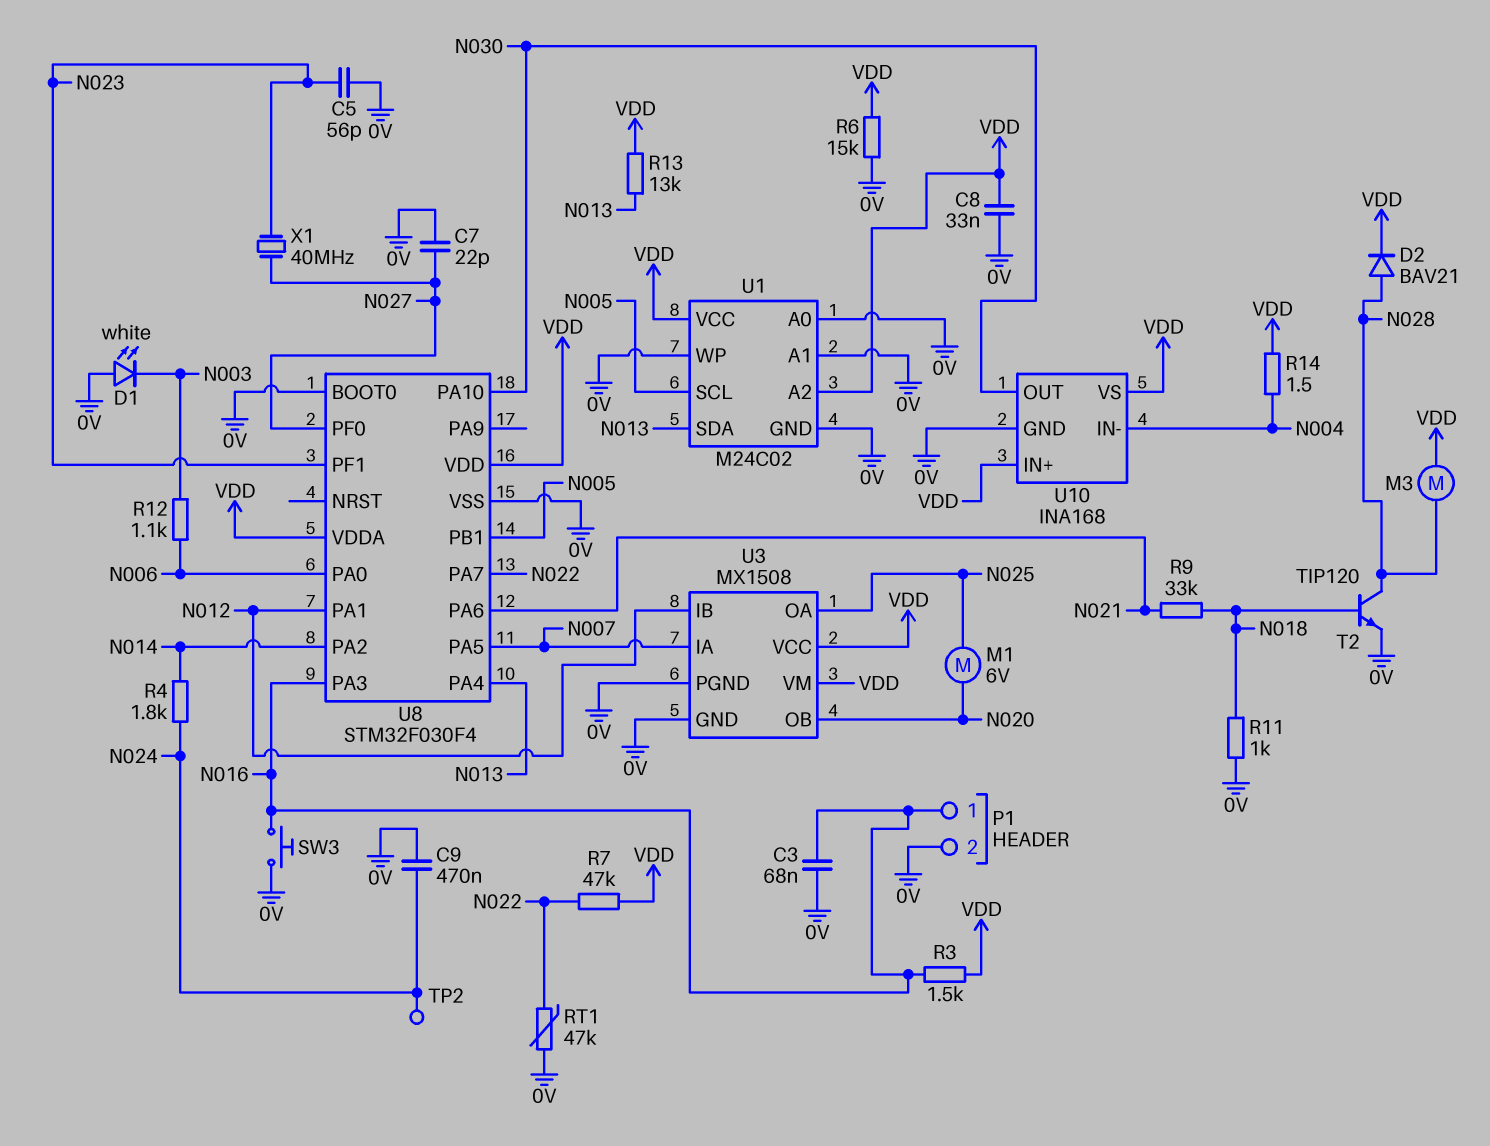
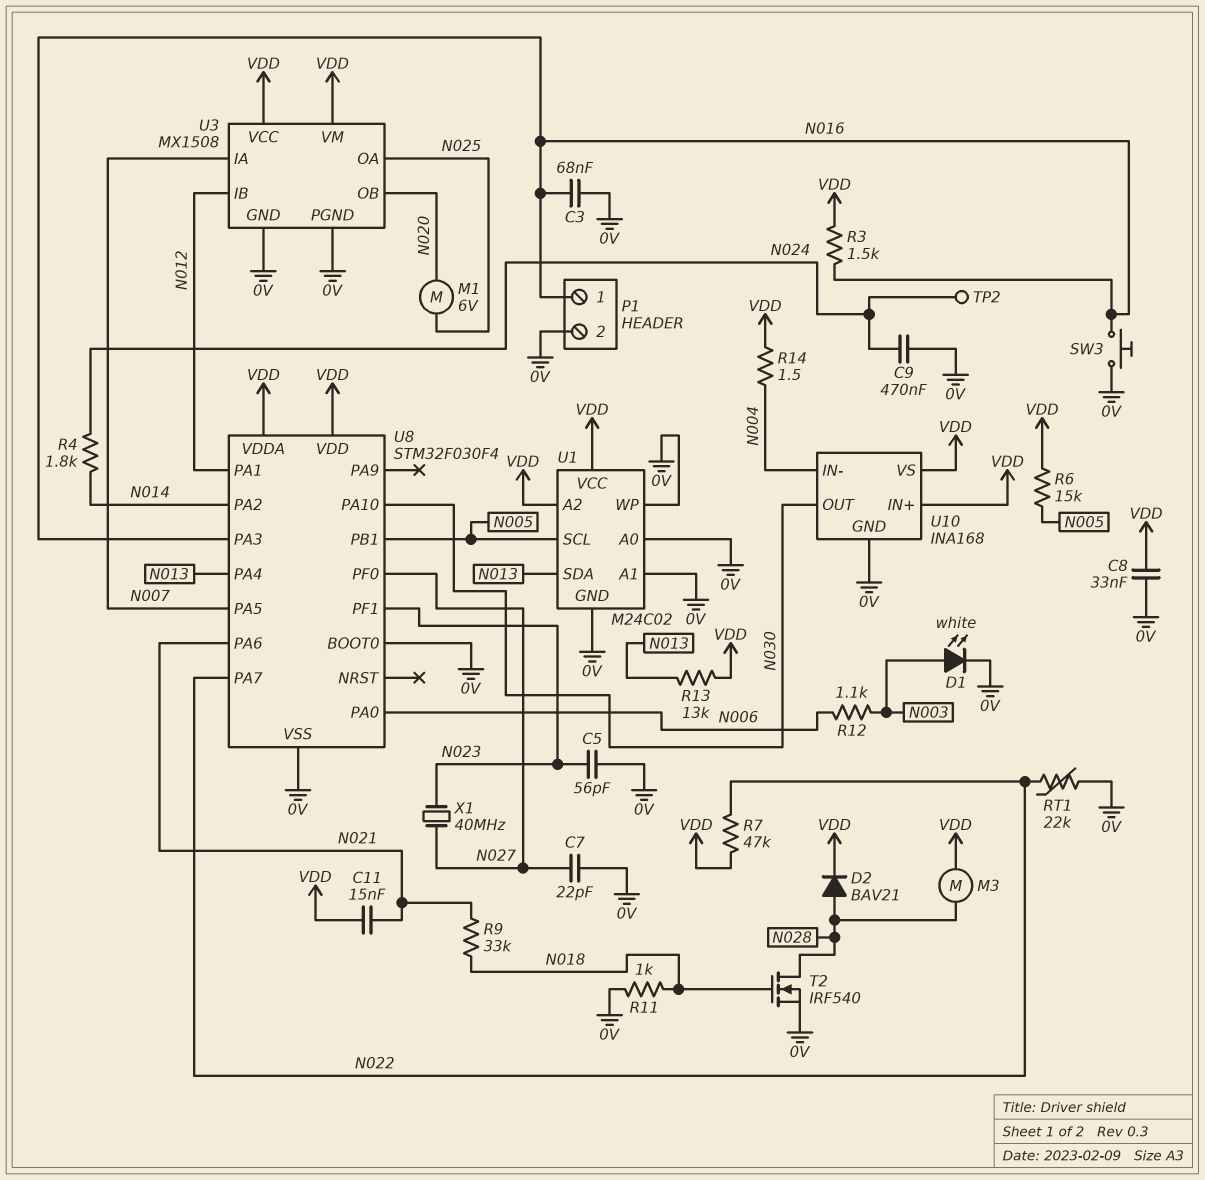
C11: none -> 15nF (N021, VDD)
D1: LED white (A 0V, K N003) -> LED white (A N003, K 0V)
R6: 15k (0V, VDD) -> 15k (N005, VDD)
RT1: 47k (0V, N022) -> 22k (0V, N022)
T2: NPN TIP120 (B N018, C N028, E 0V) -> NMOS IRF540 (G N018, D N028, S 0V)

